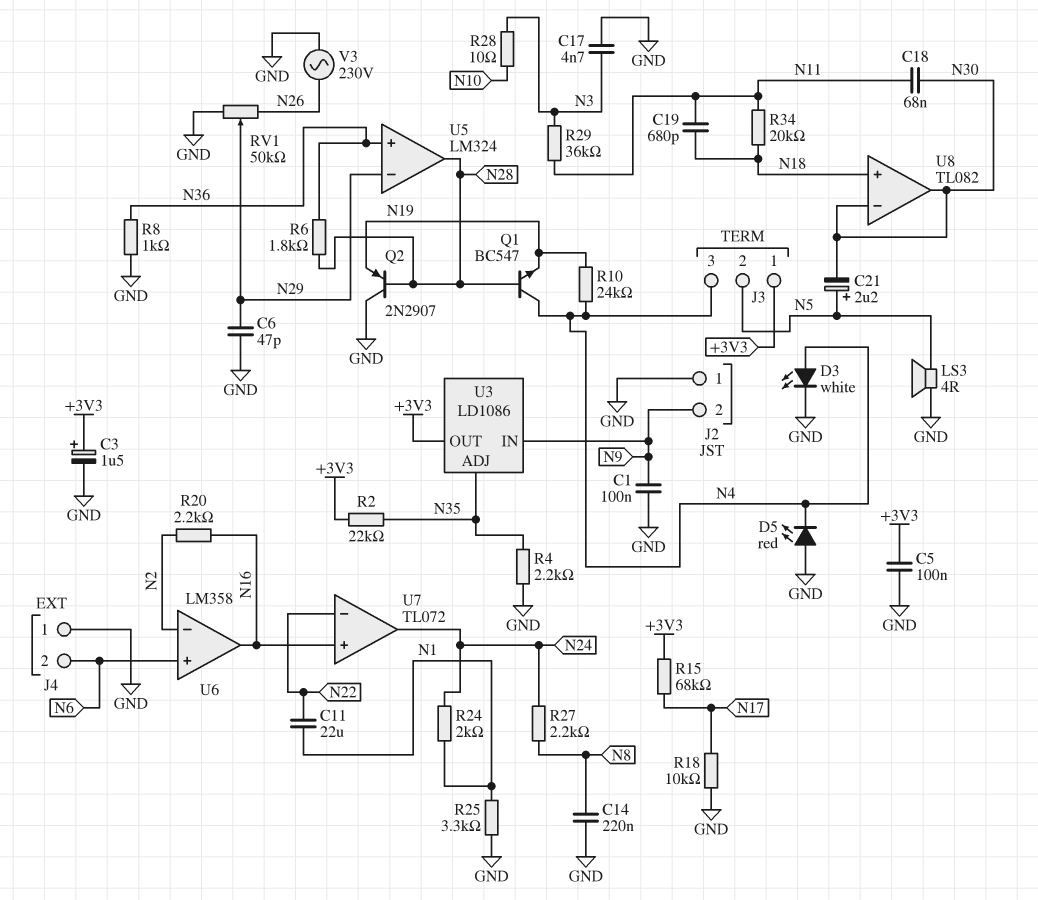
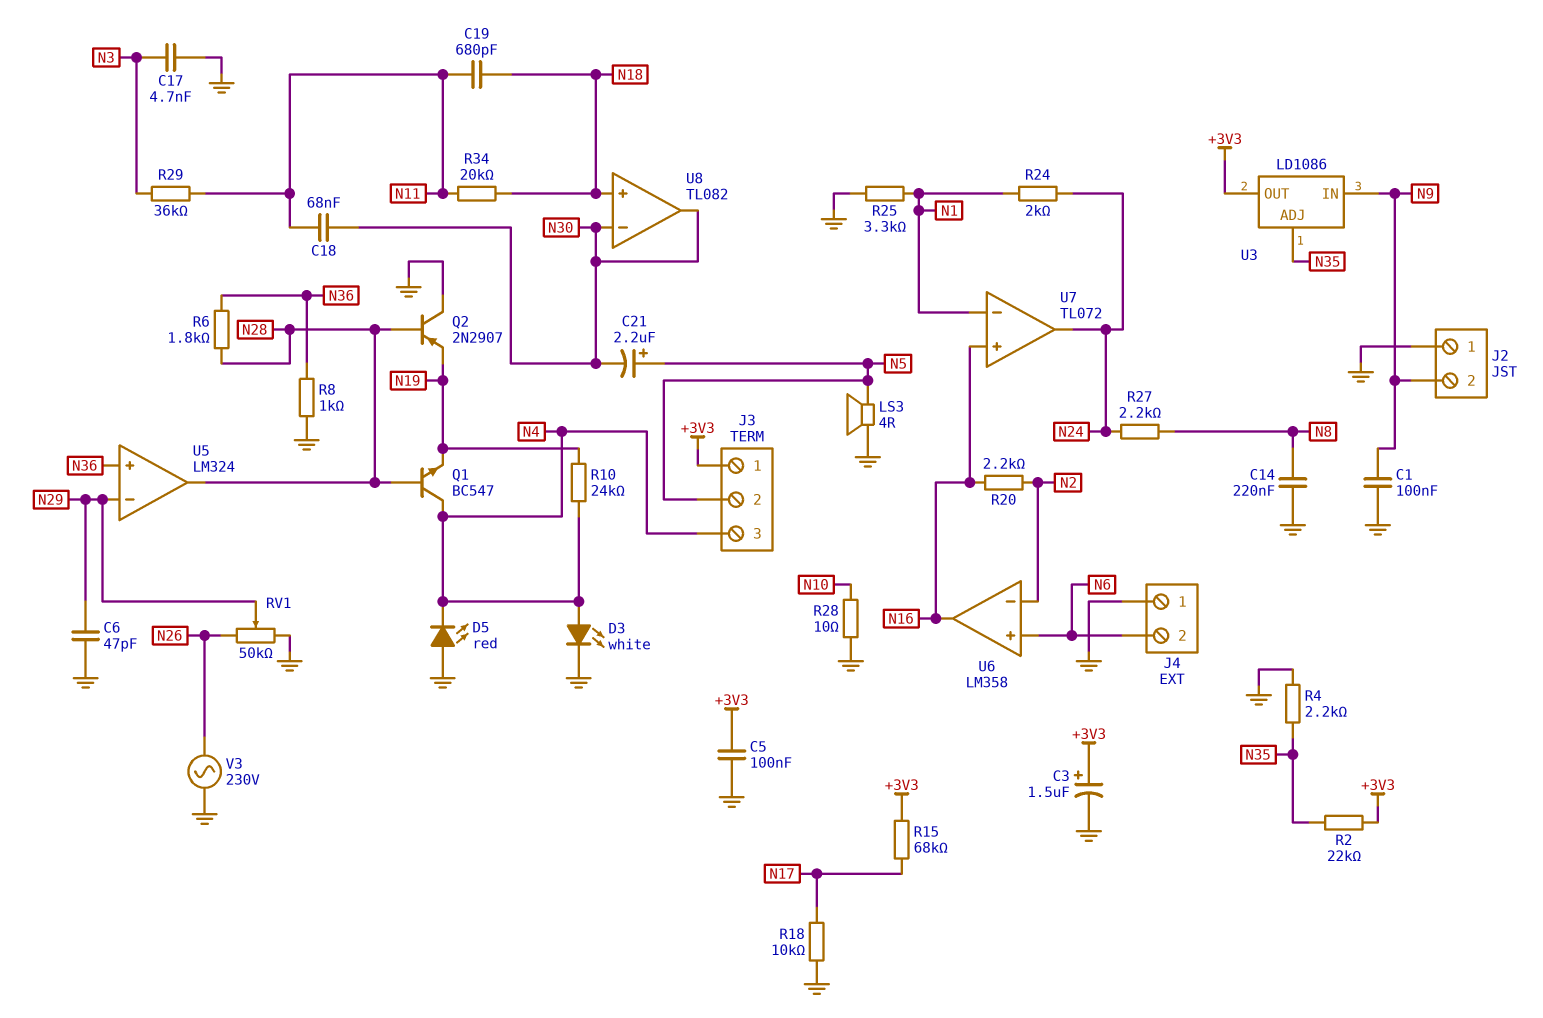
C11: 22uF (N1, N22) -> none
R28: 10 (N3, N10) -> 10 (GND, N10)
U7 pin in-: N22 -> N1

